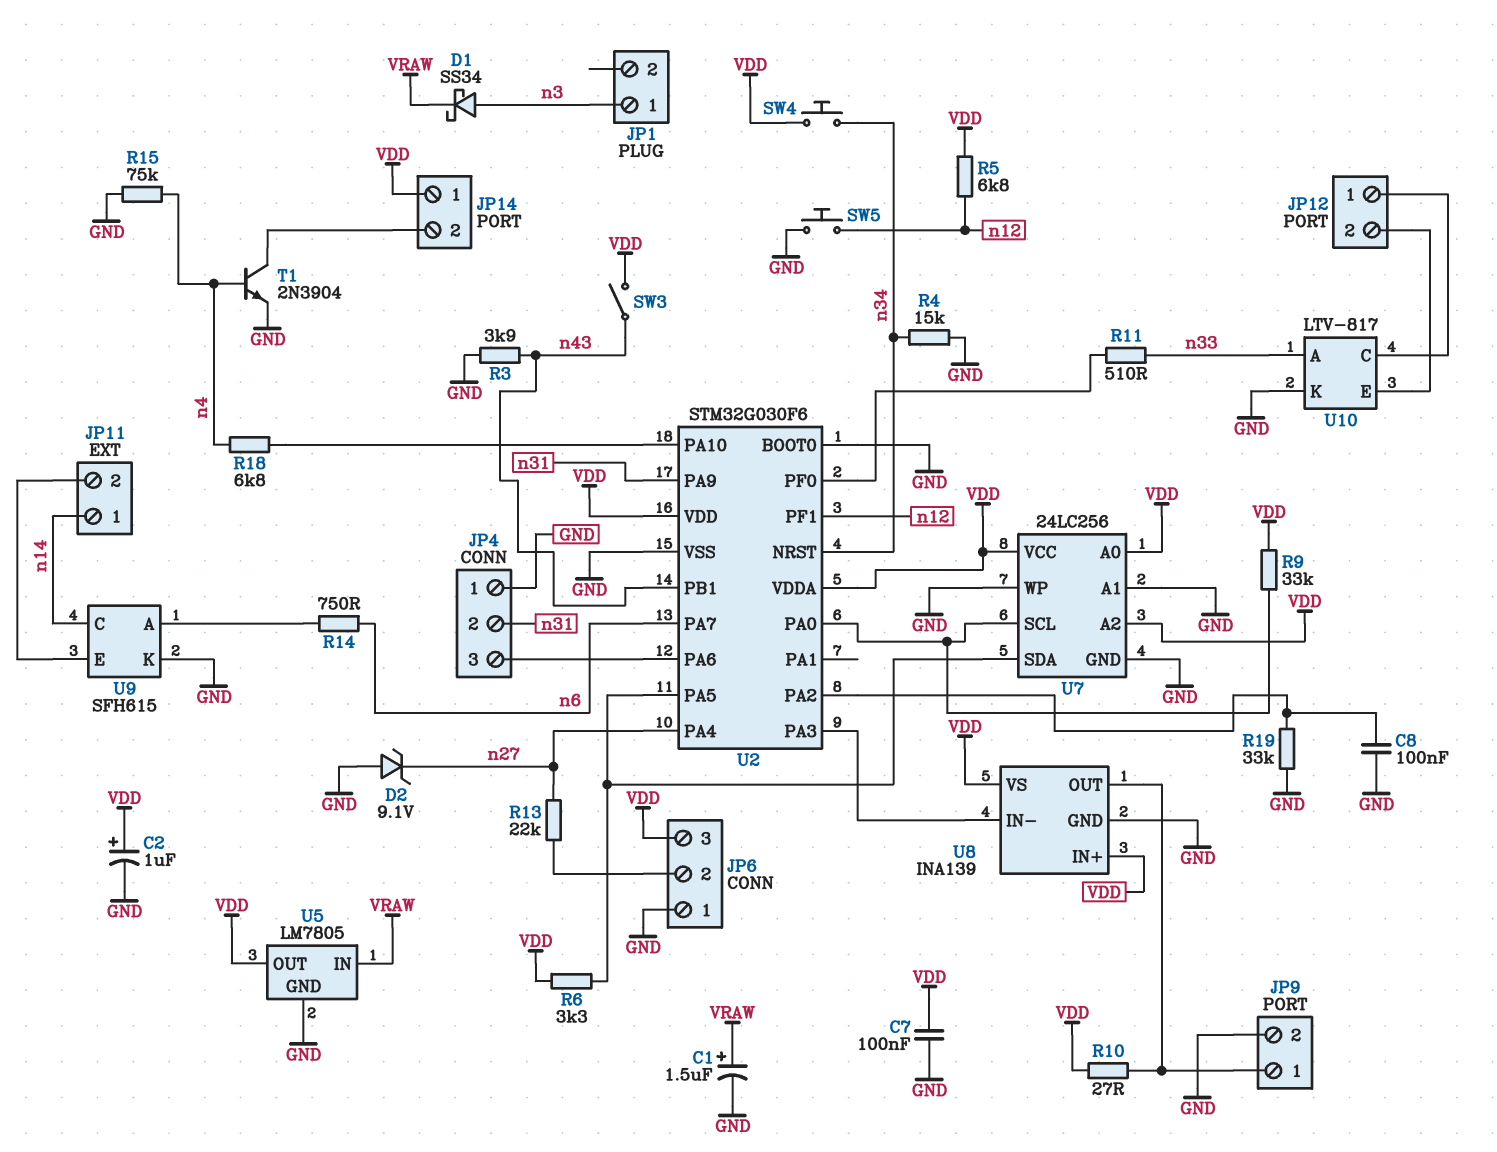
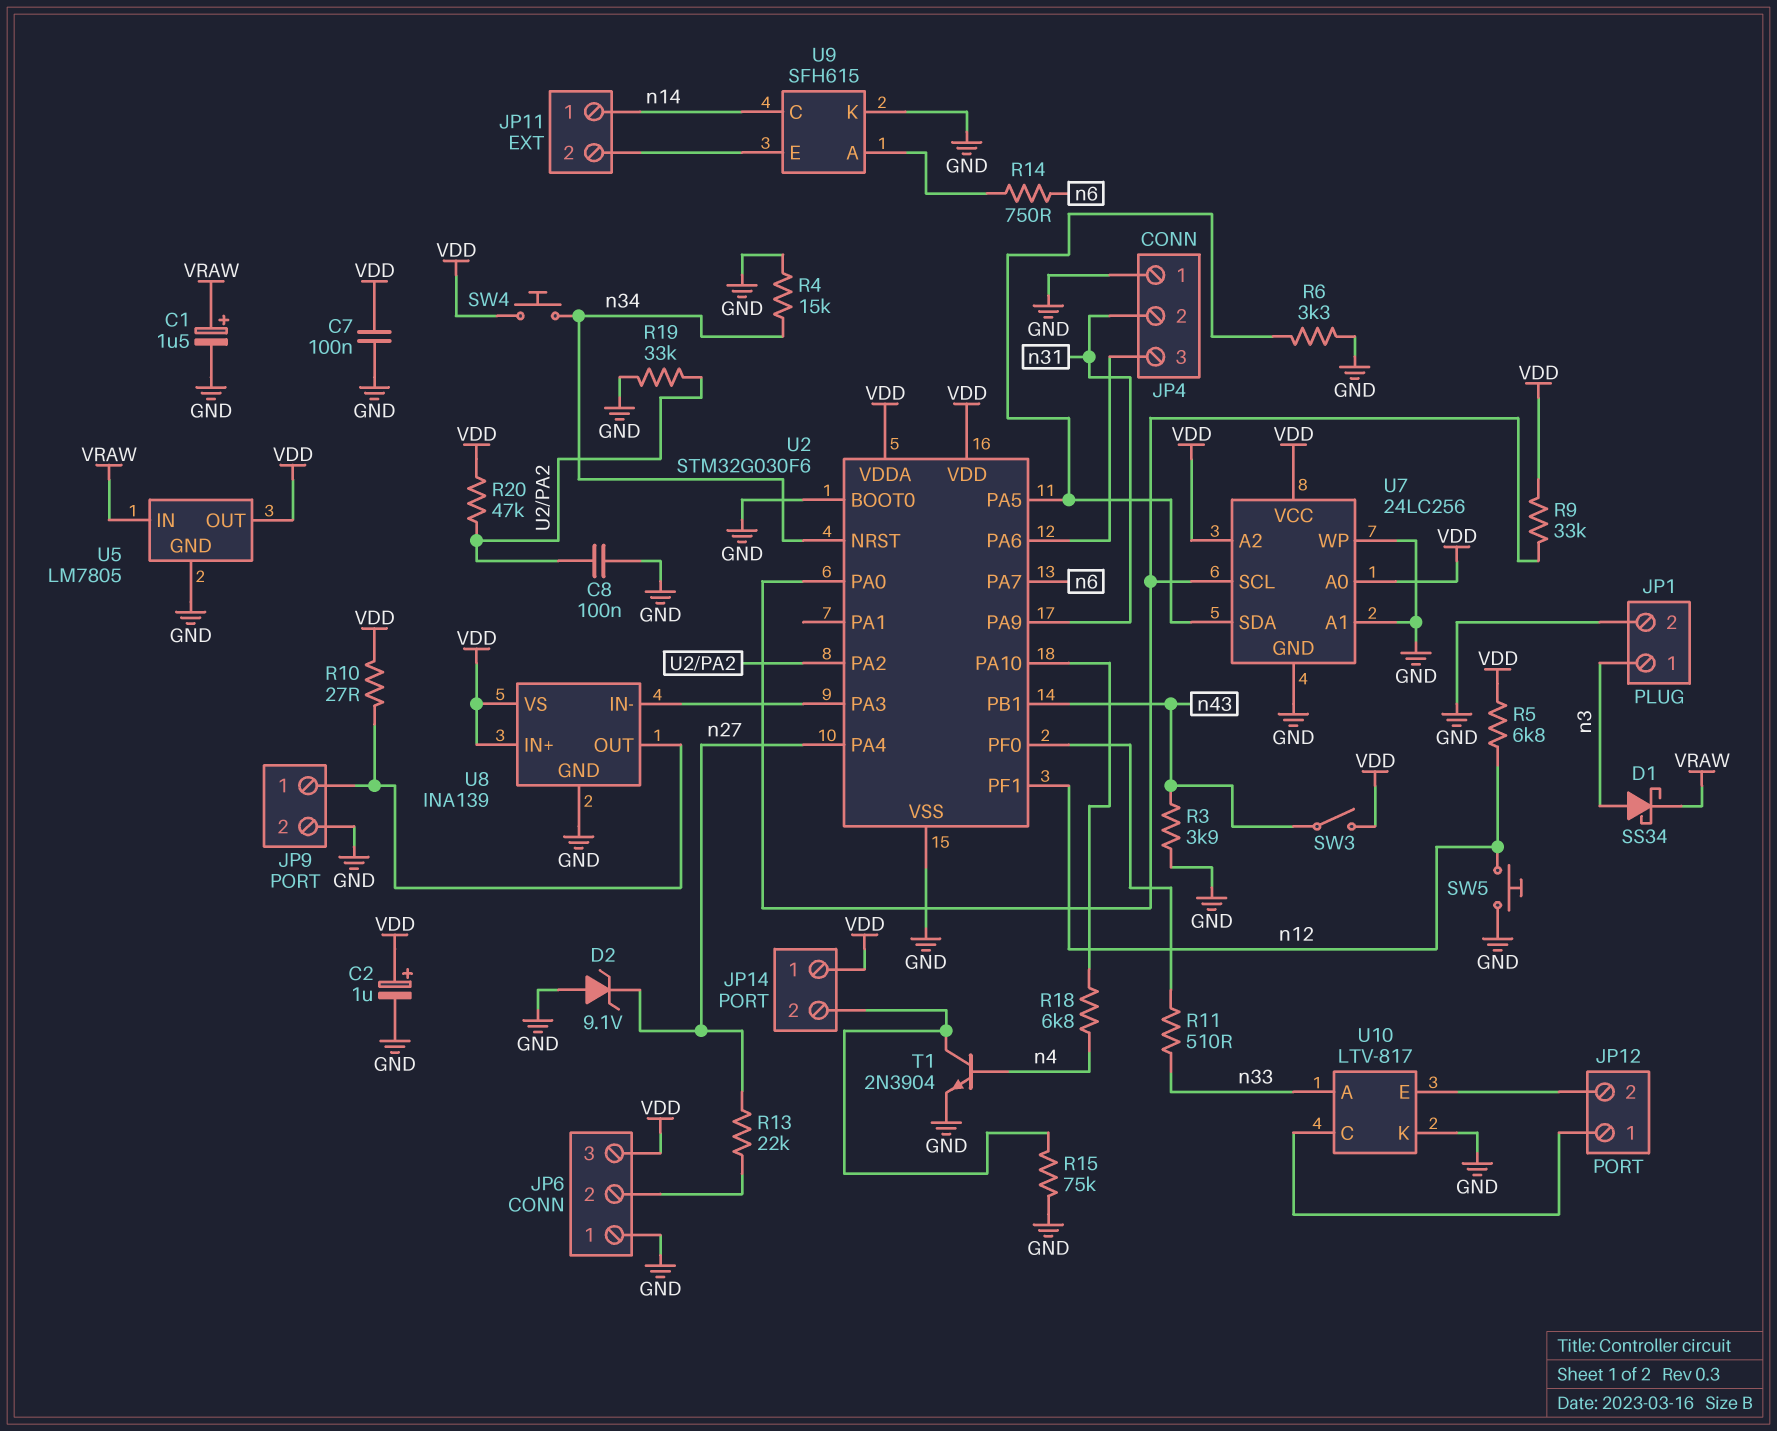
JP1 pin 2: none -> GND
R6: 3.3k (U2/PA5, VDD) -> 3.3k (GND, U2/PA5)
R15: 75k (GND, n4) -> 75k (GND, JP14/2)
R20: none -> 47k (U2/PA2, VDD)

